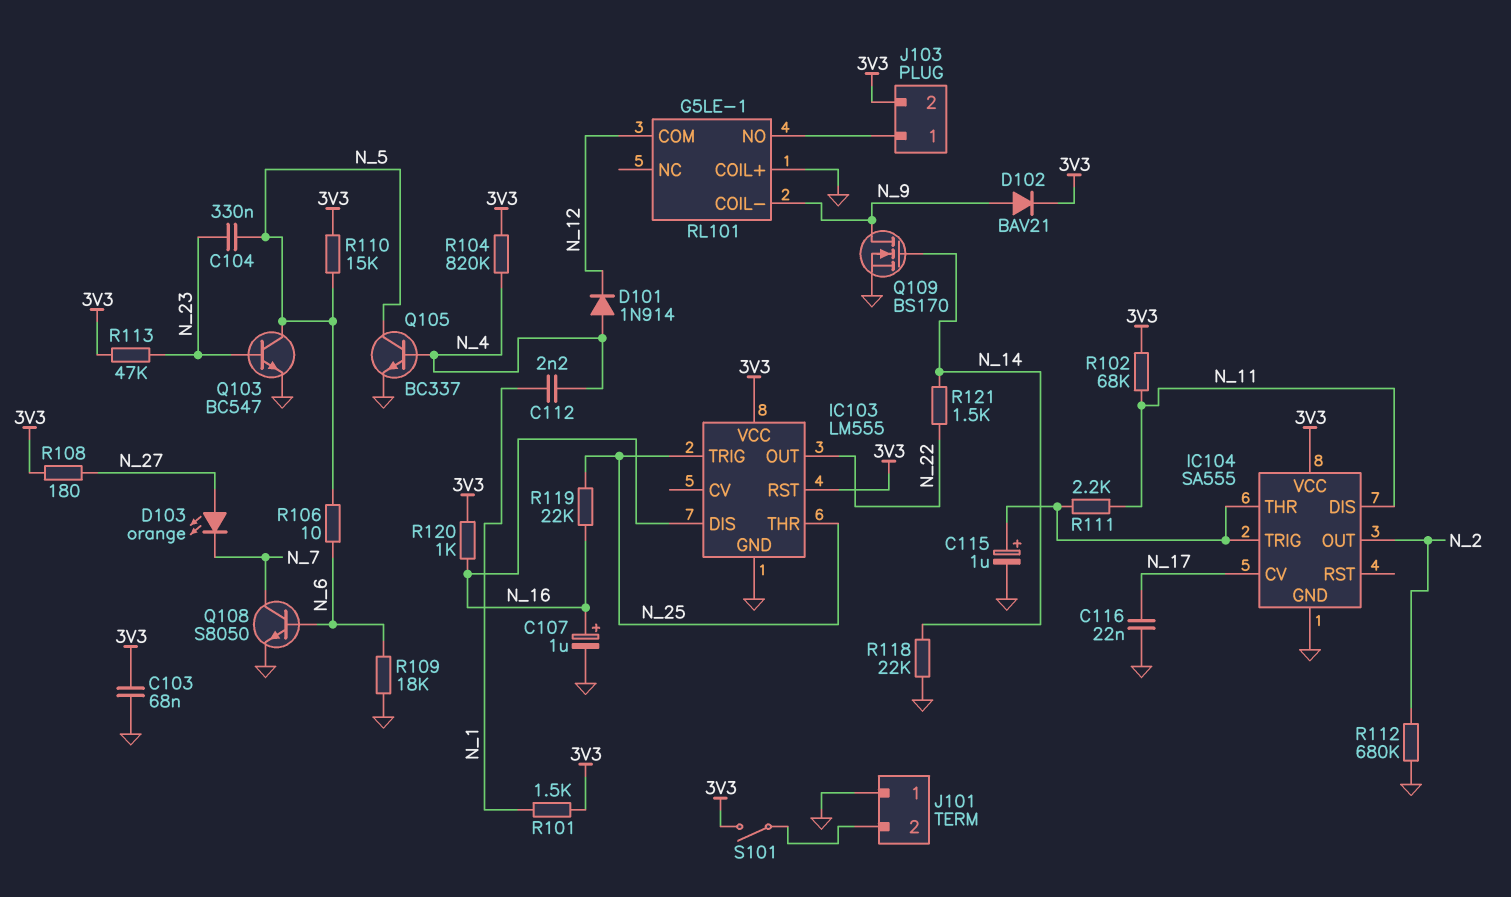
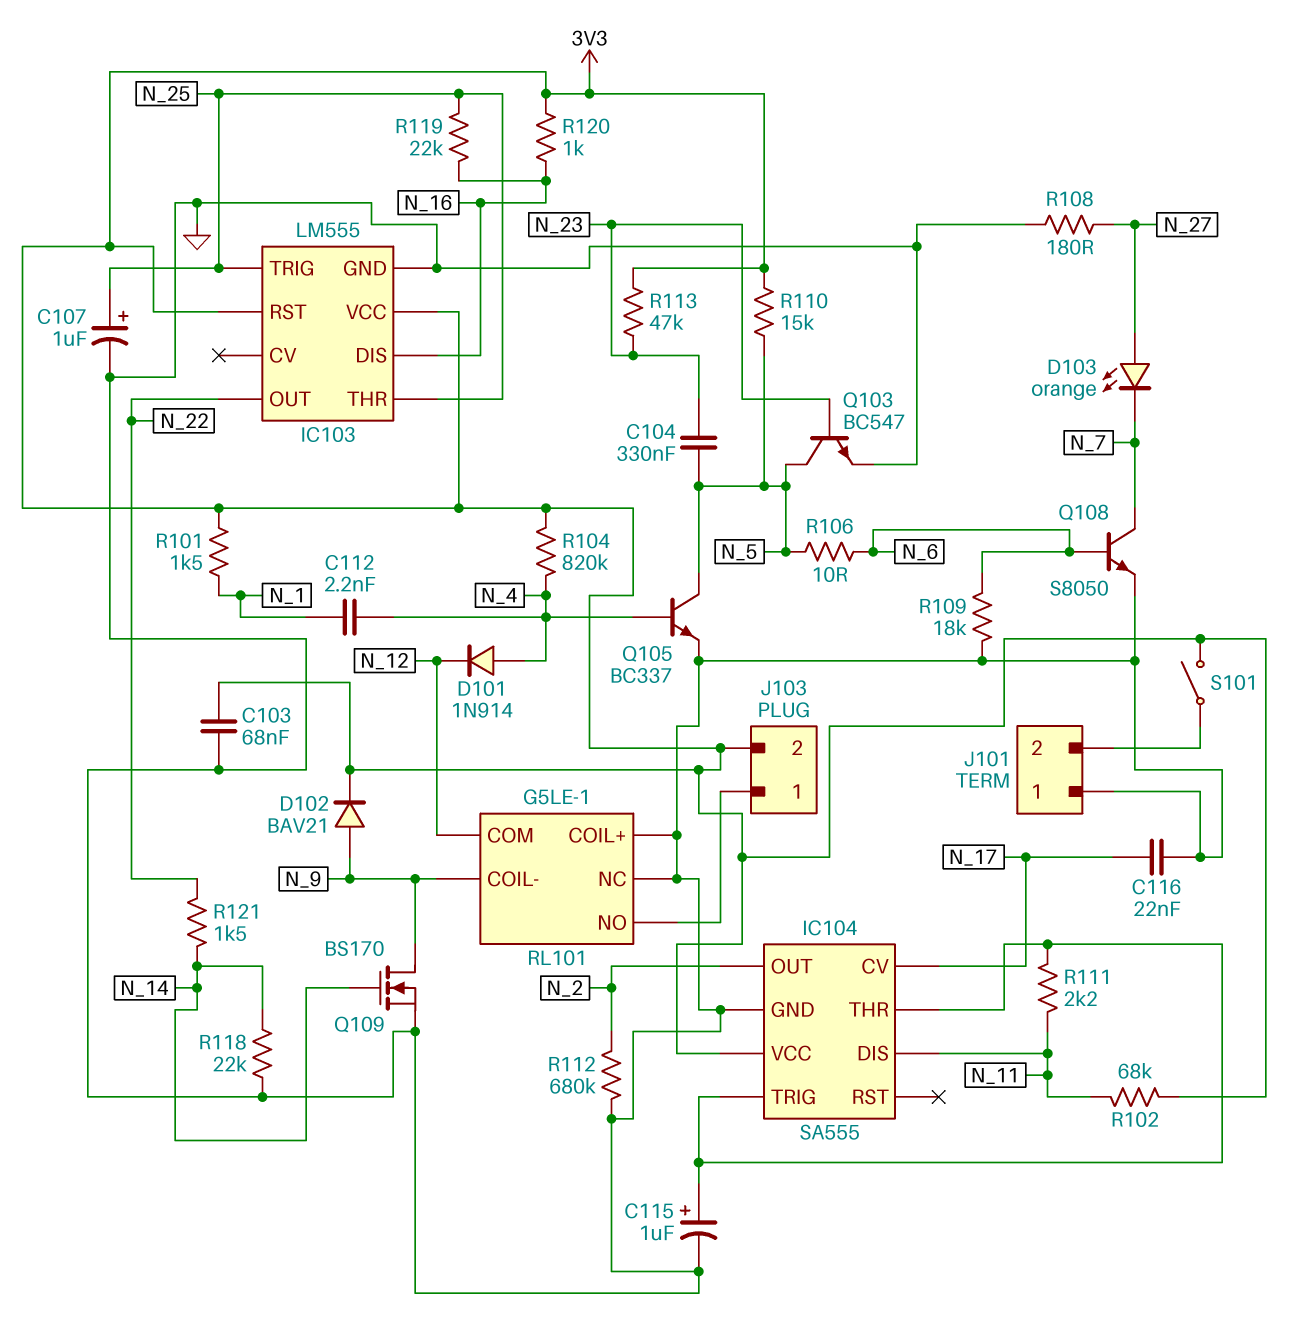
C107: 1uF (plus N_16, minus GND) -> 1uF (plus N_25, minus GND)
R108: 180 (3V3, N_27) -> 180 (GND, N_27)
RL101 pin NC: none -> GND

